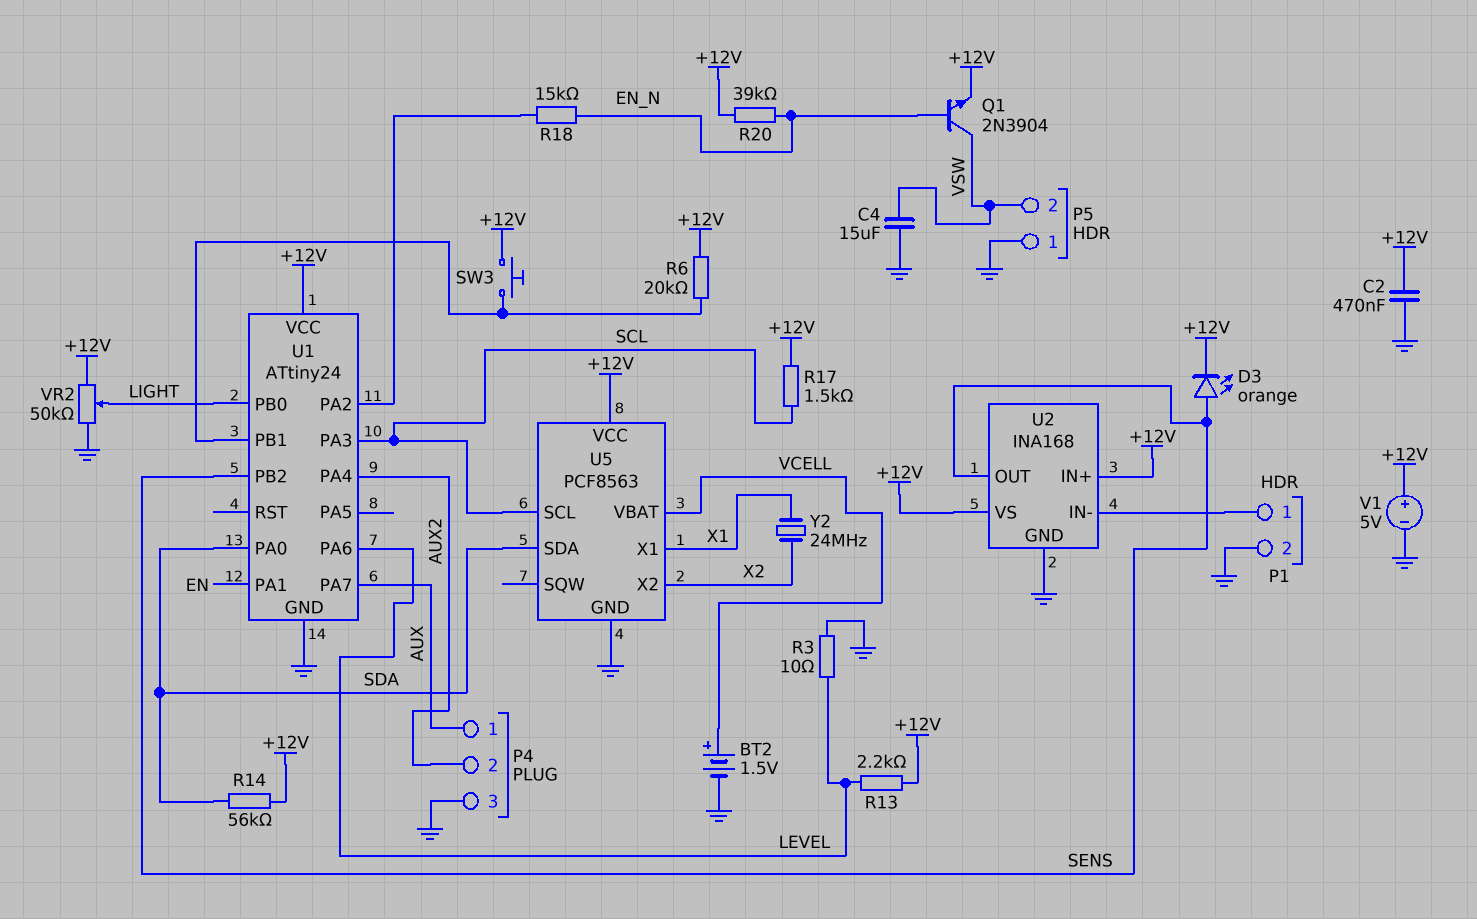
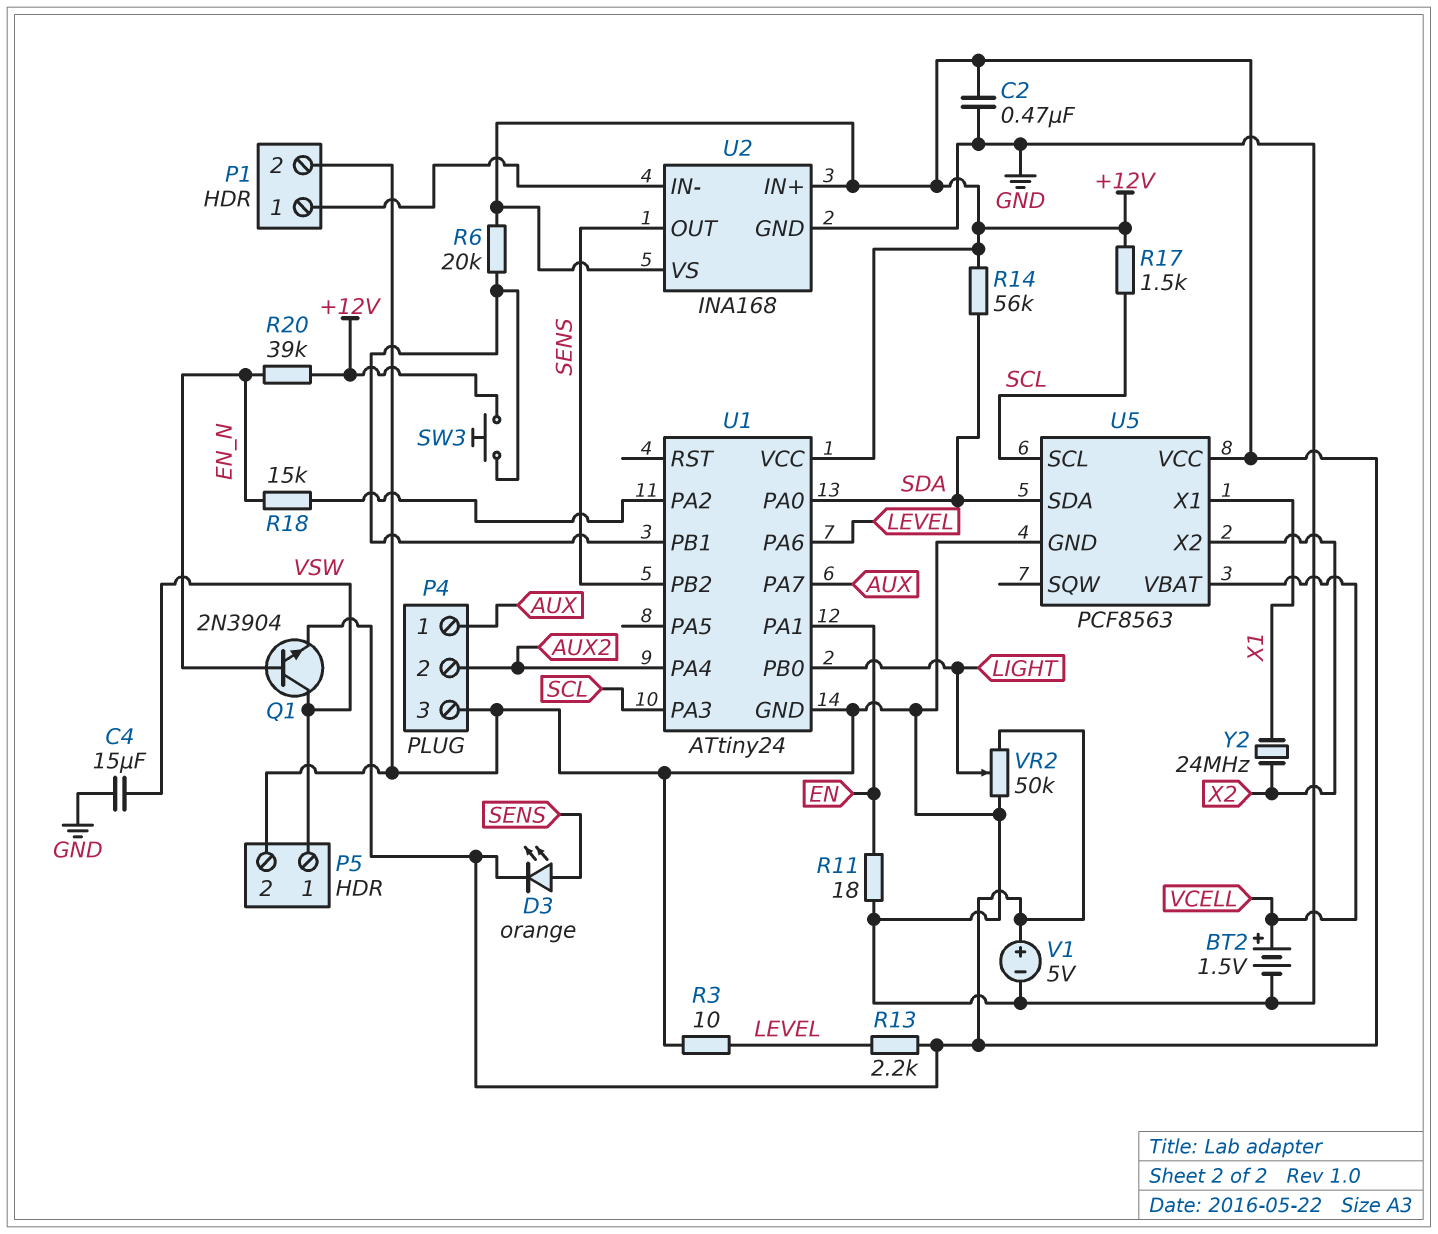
P5 pin 1: GND -> VSW
P5 pin 2: VSW -> GND
R11: none -> 18 (EN, GND)

